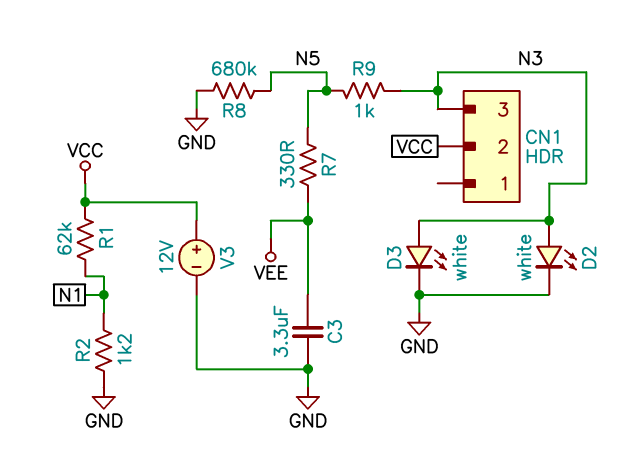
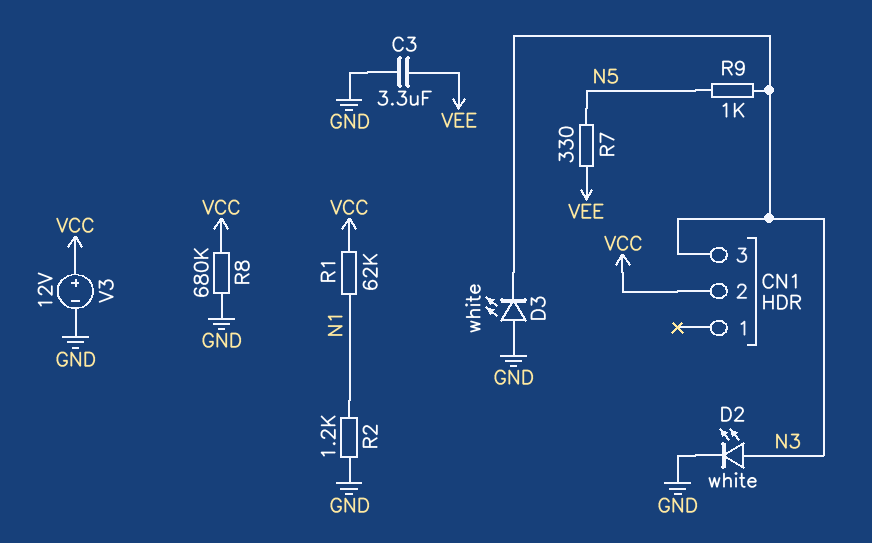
D3: LED white (A N3, K GND) -> LED white (A GND, K N3)
R8: 680k (GND, N5) -> 680k (GND, VCC)

